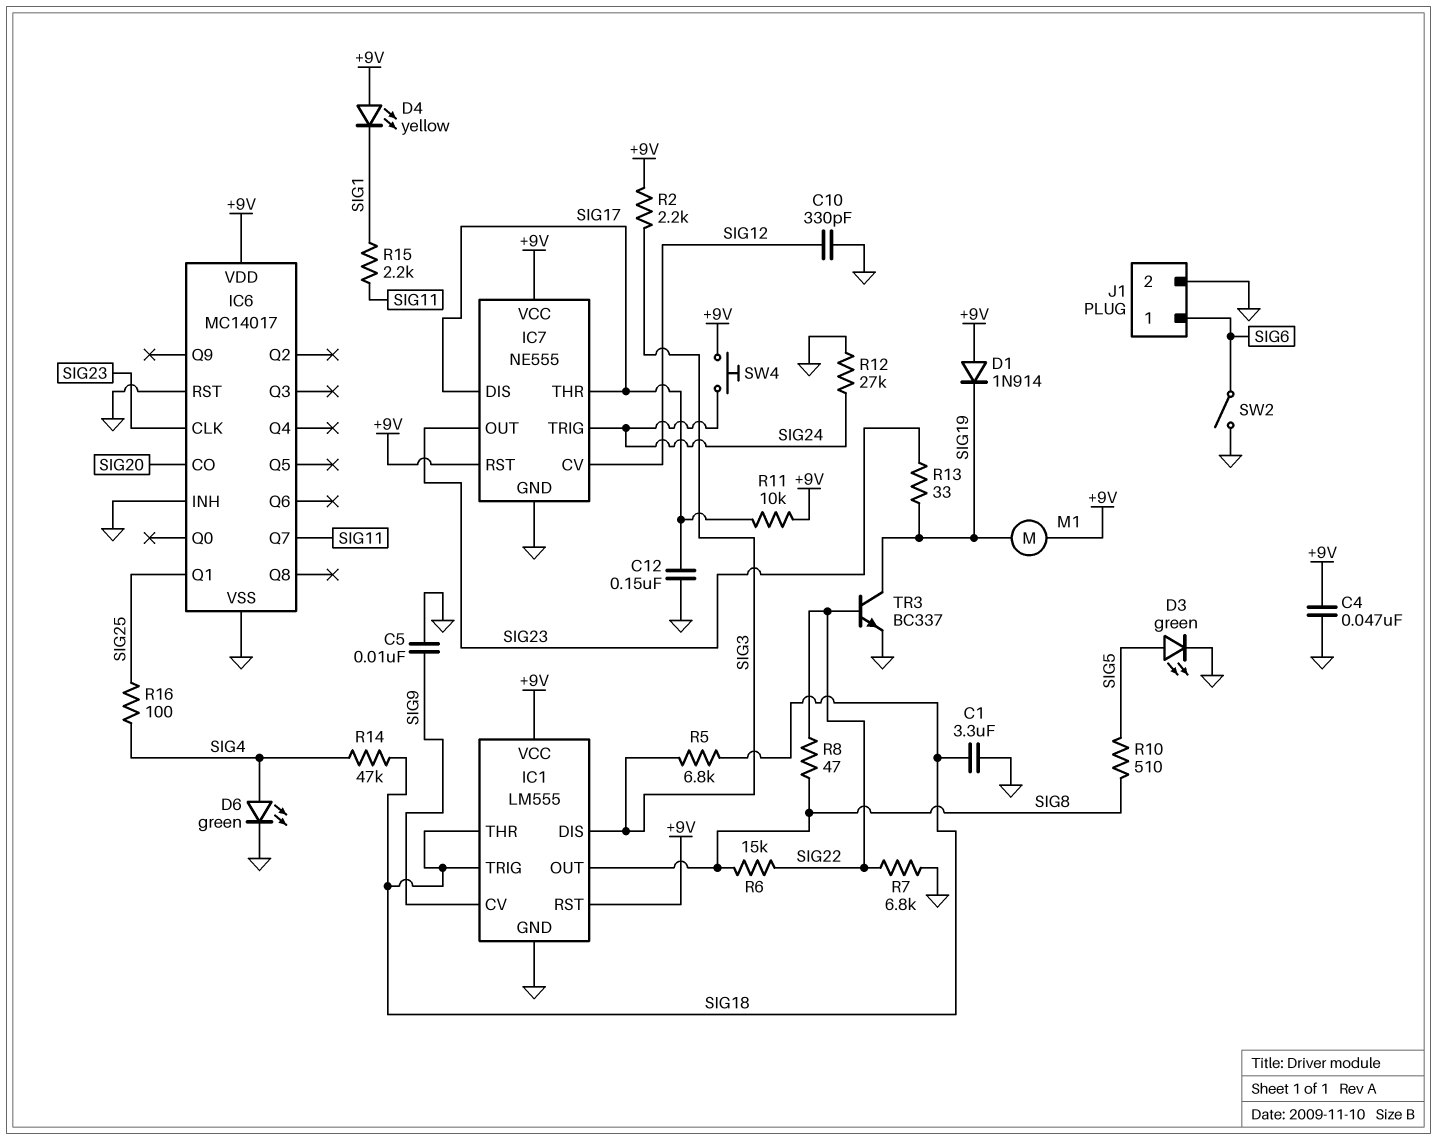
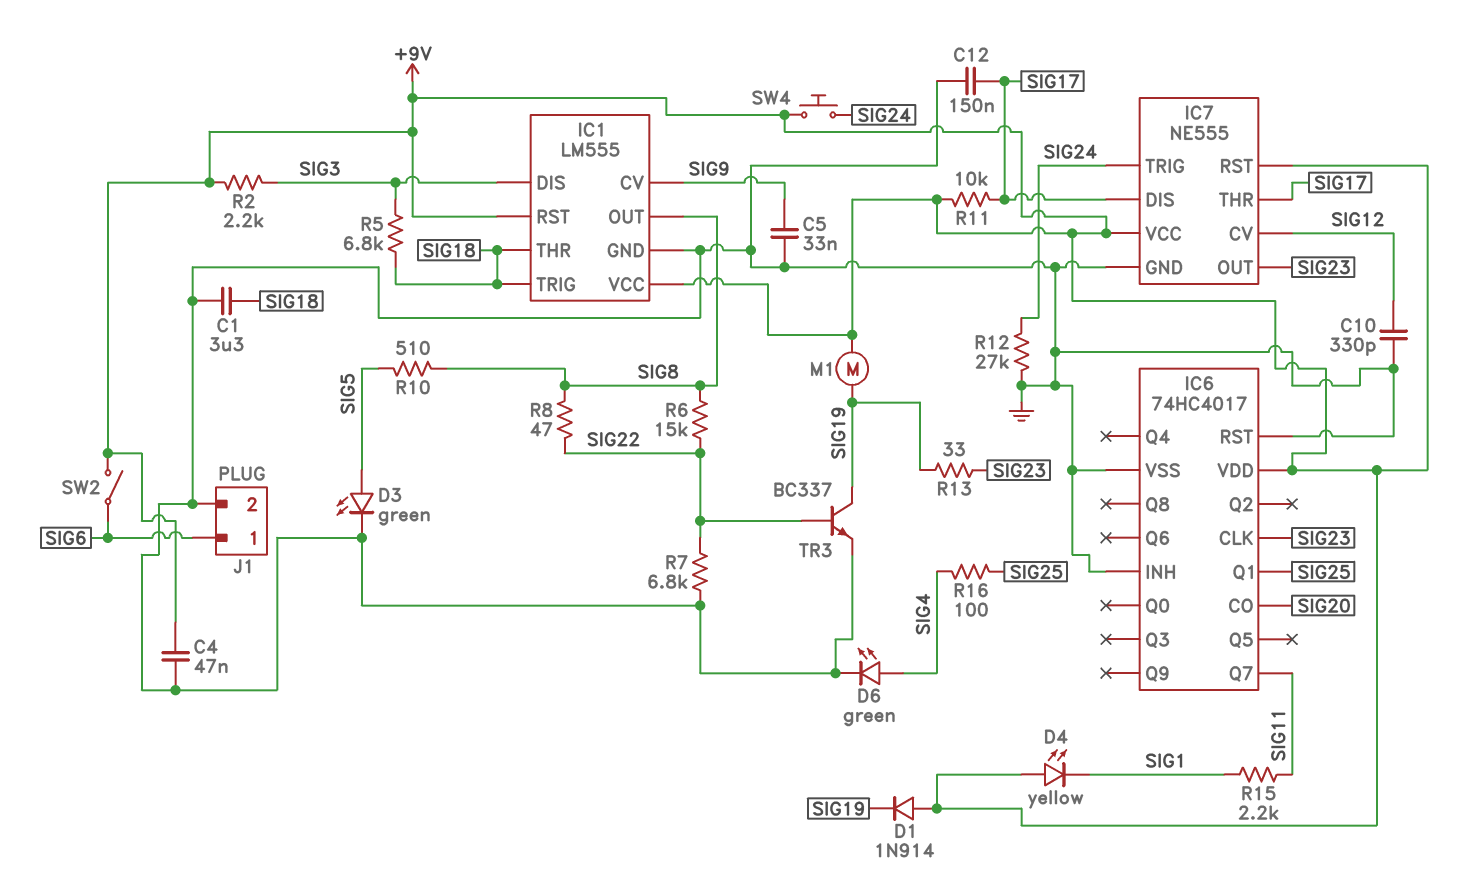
C5: 10nF (GND, SIG9) -> 33nF (GND, SIG9)
IC6: MC14017 -> 74HC4017
R14: 47k (SIG4, SIG18) -> none
SW2: switch (GND, SIG6) -> switch (+9V, SIG6)

